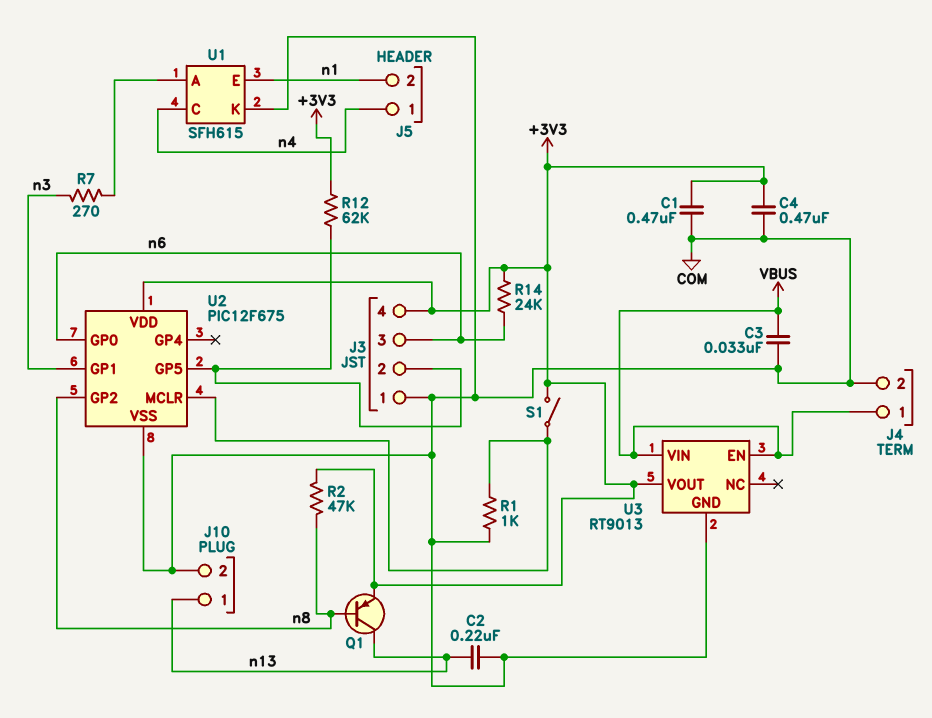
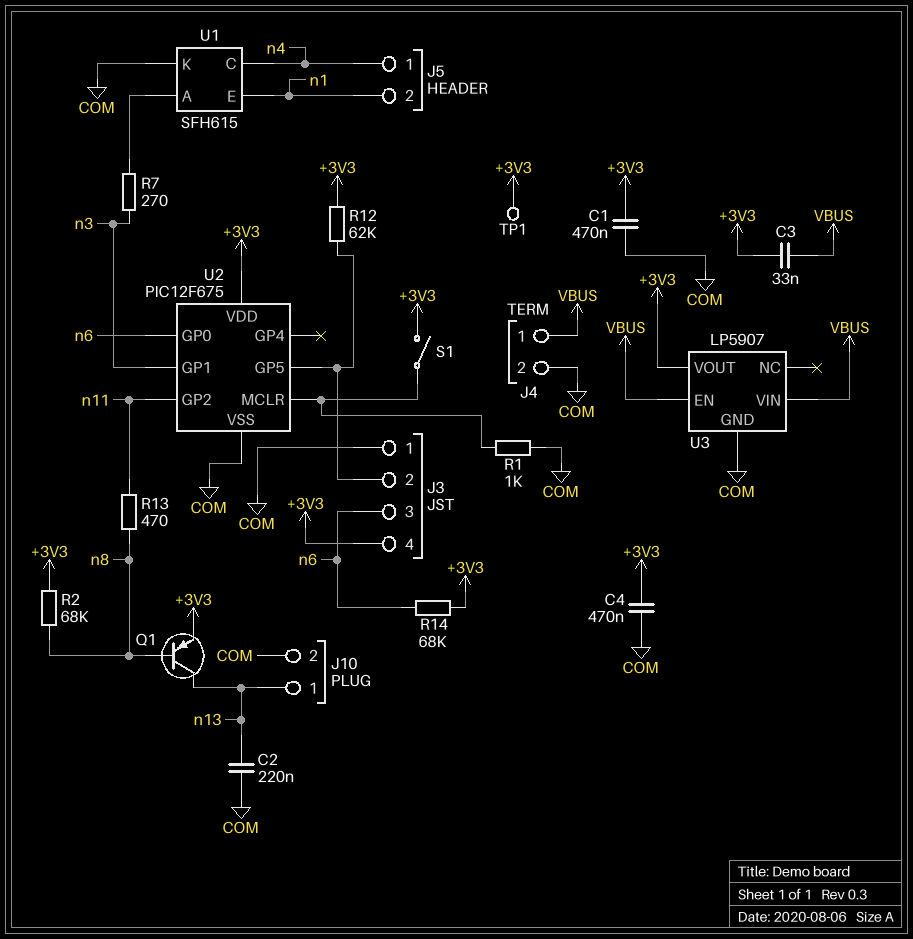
C3: 33nF (COM, VBUS) -> 33nF (+3V3, VBUS)
R2: 47k (+3V3, n8) -> 68k (+3V3, n8)
R13: none -> 470 (n8, n11)
R14: 24k (+3V3, n6) -> 68k (+3V3, n6)
TP1: none -> test point (+3V3)
U2 pin GP2: n8 -> n11
U3: RT9013 -> LP5907

